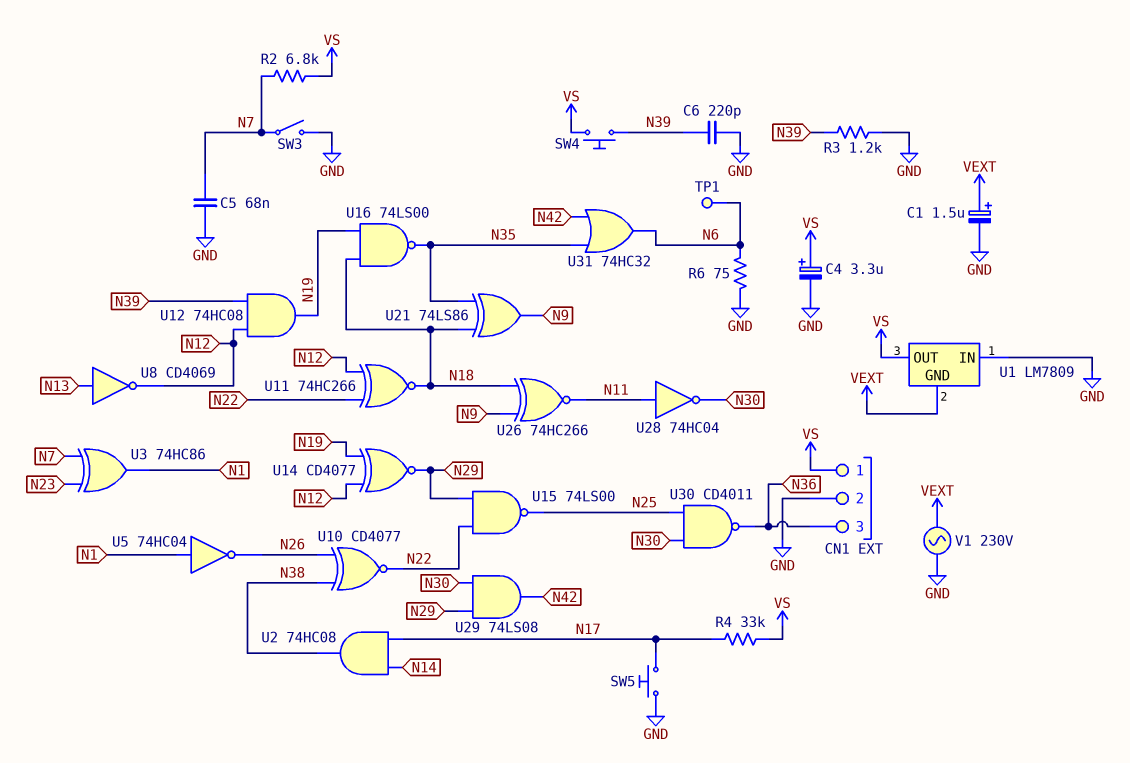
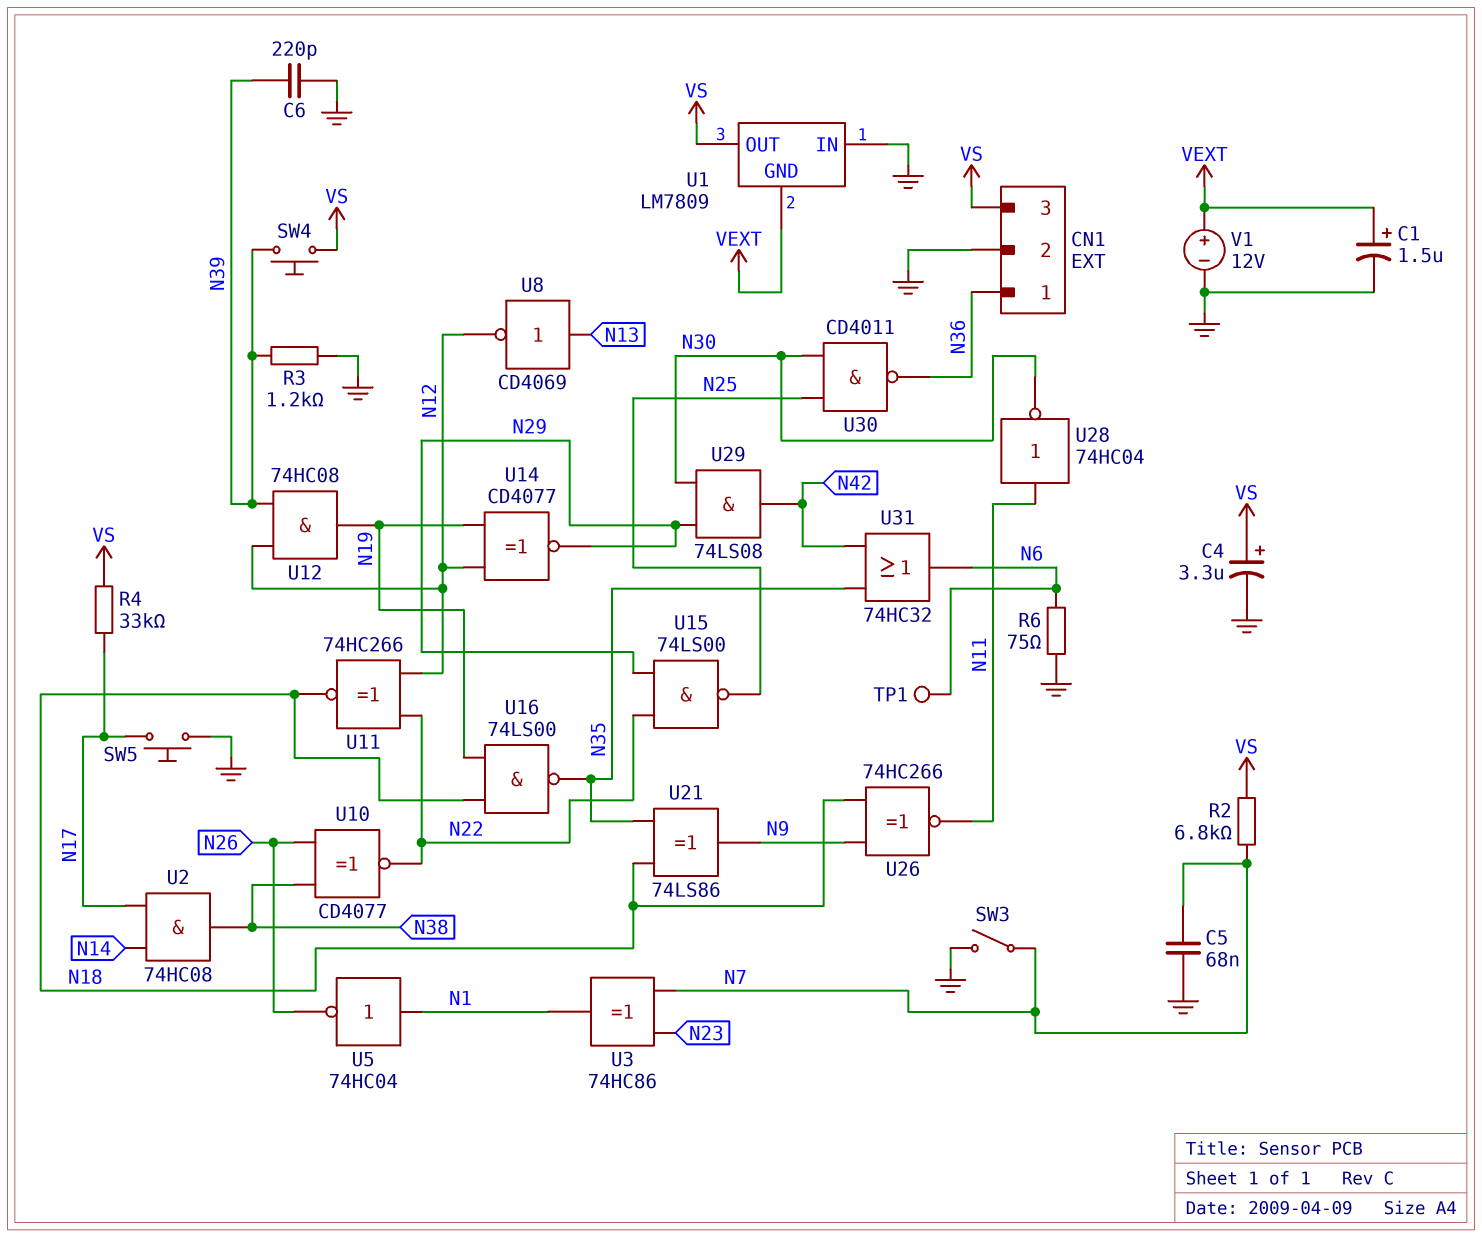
CN1 pin 1: VS -> N36
CN1 pin 3: N36 -> VS
V1: AC 230V (GND, VEXT) -> 12V (plus VEXT, minus GND)

